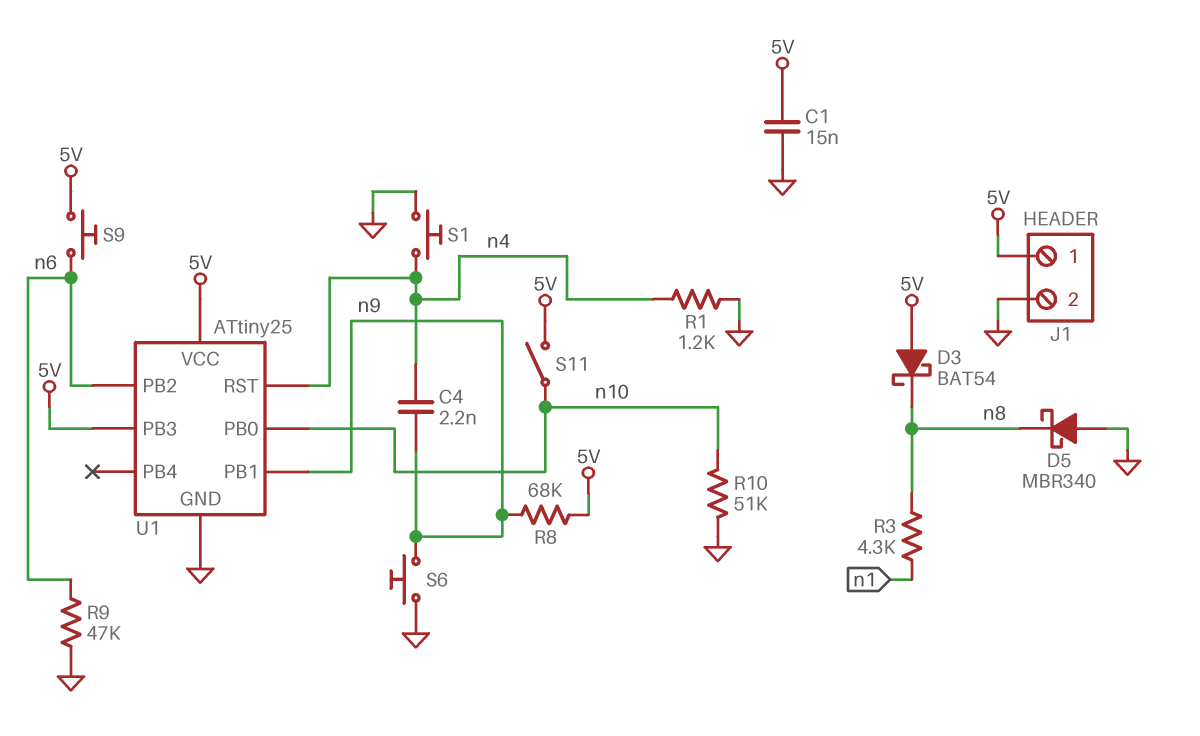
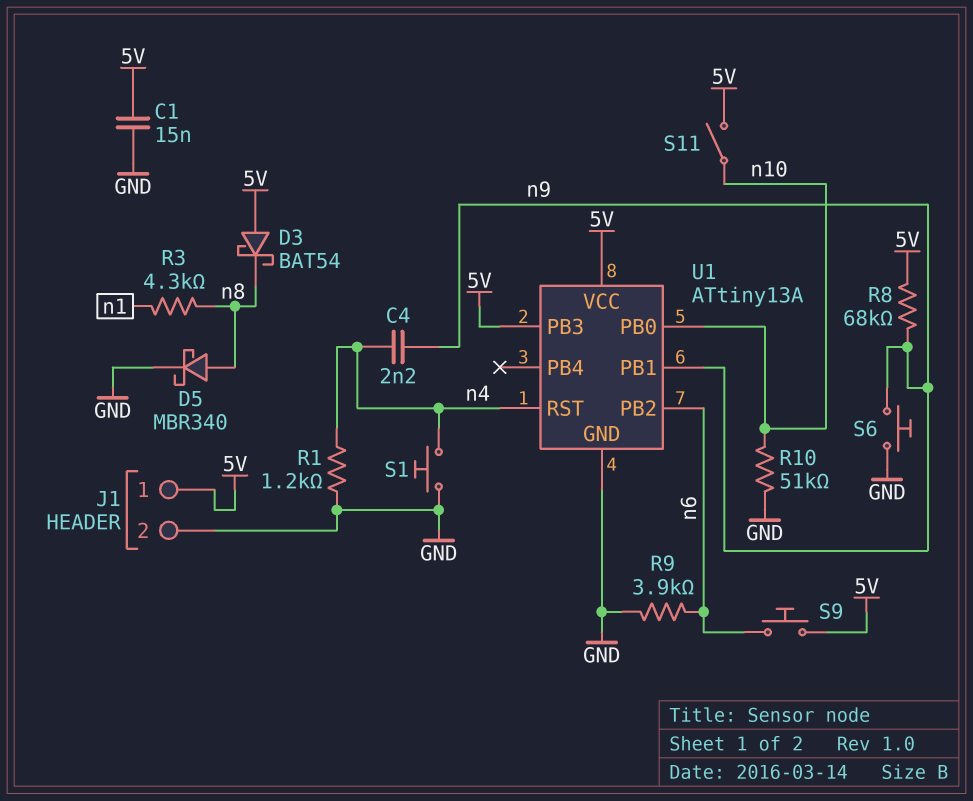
D5: schottky MBR340 (A GND, K n8) -> schottky MBR340 (A n8, K GND)
R9: 47k (GND, n6) -> 3.9k (GND, n6)
U1: ATtiny25 -> ATtiny13A

